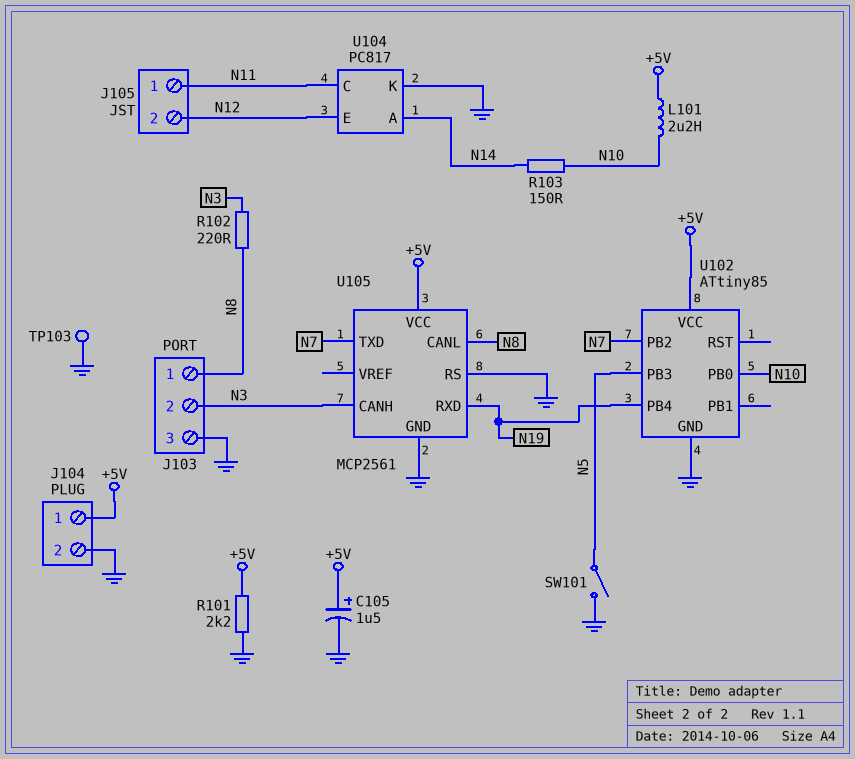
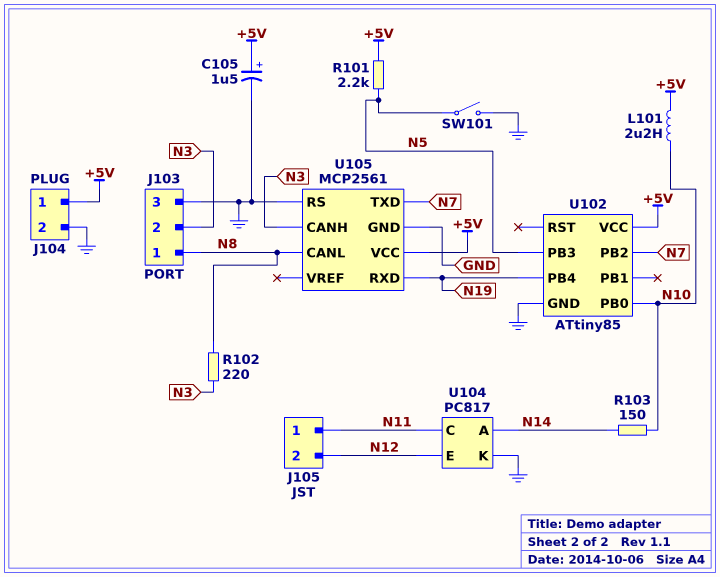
R101: 2.2k (+5V, GND) -> 2.2k (+5V, N5)
TP103: test point (GND) -> none

